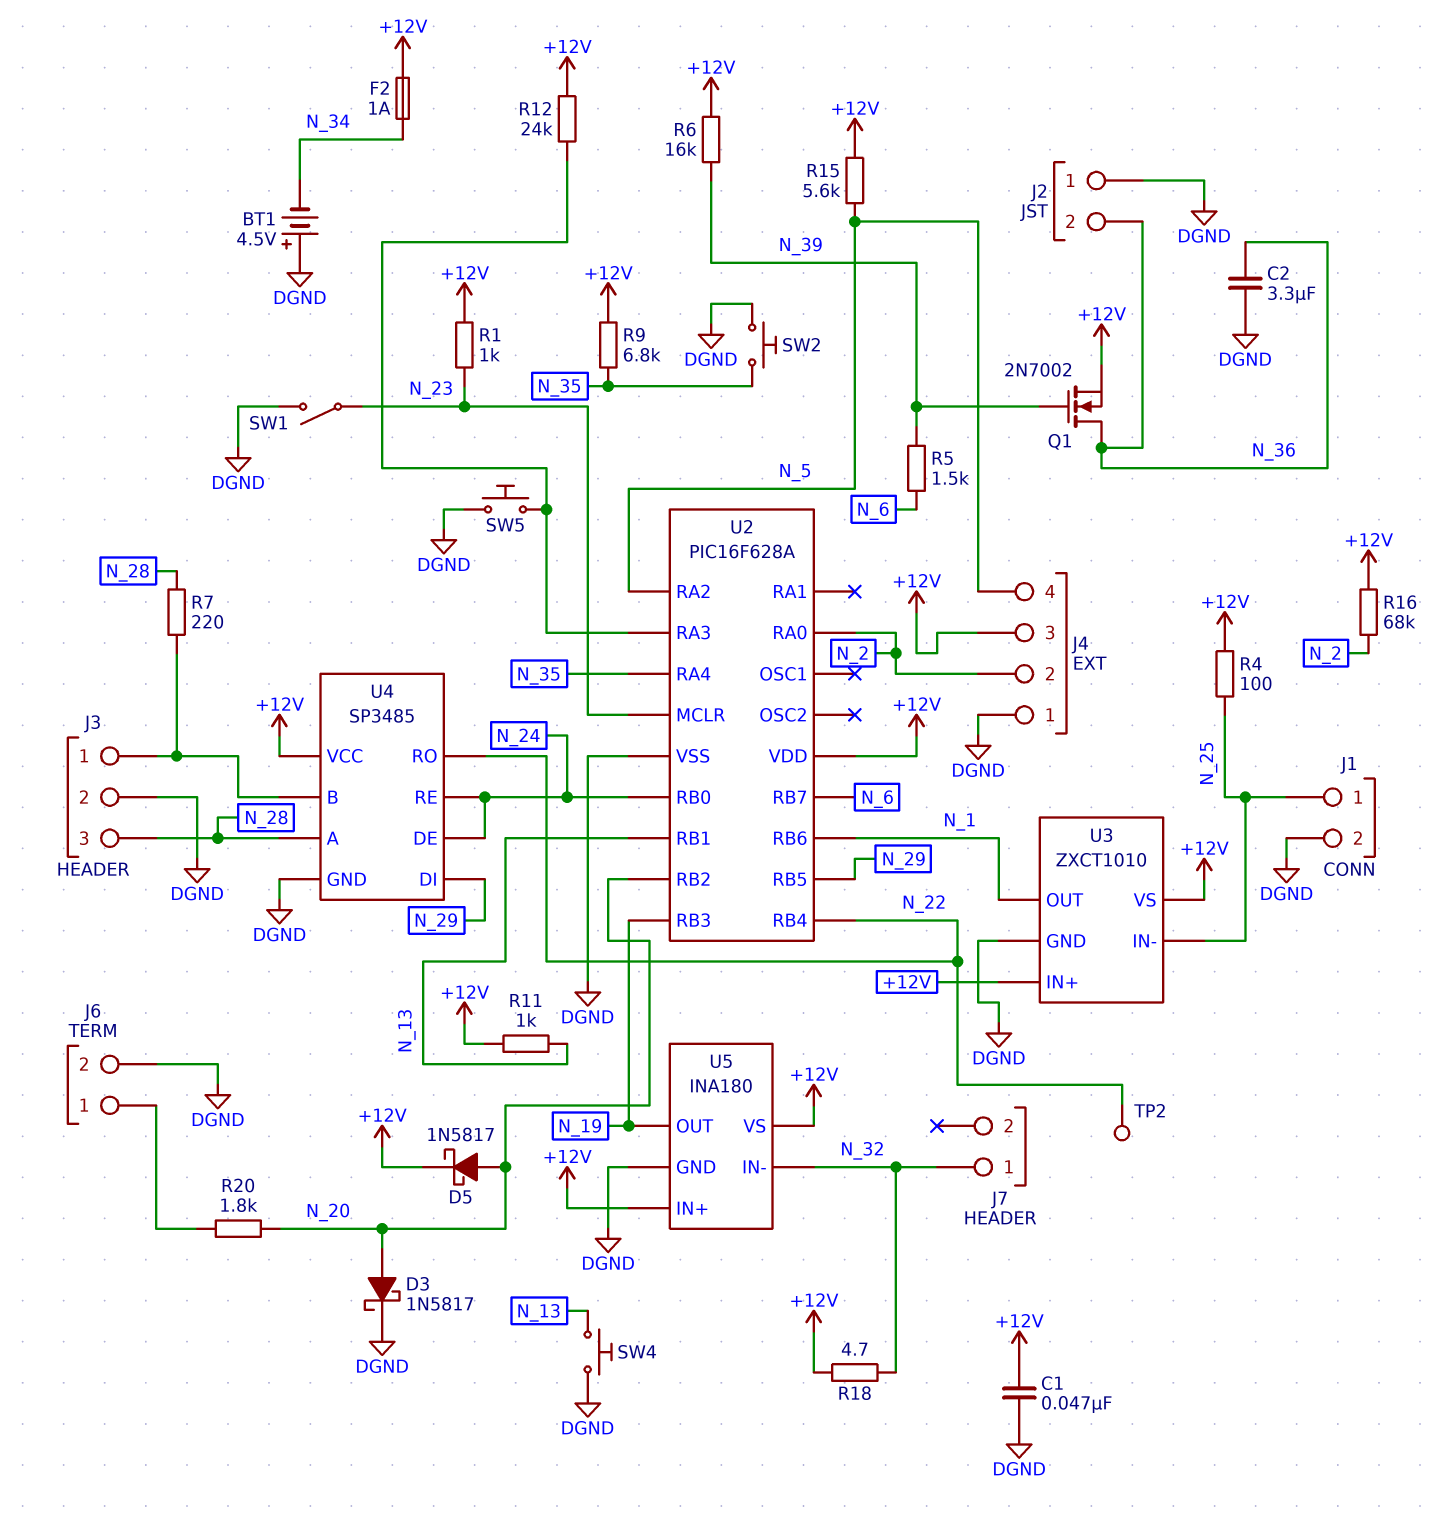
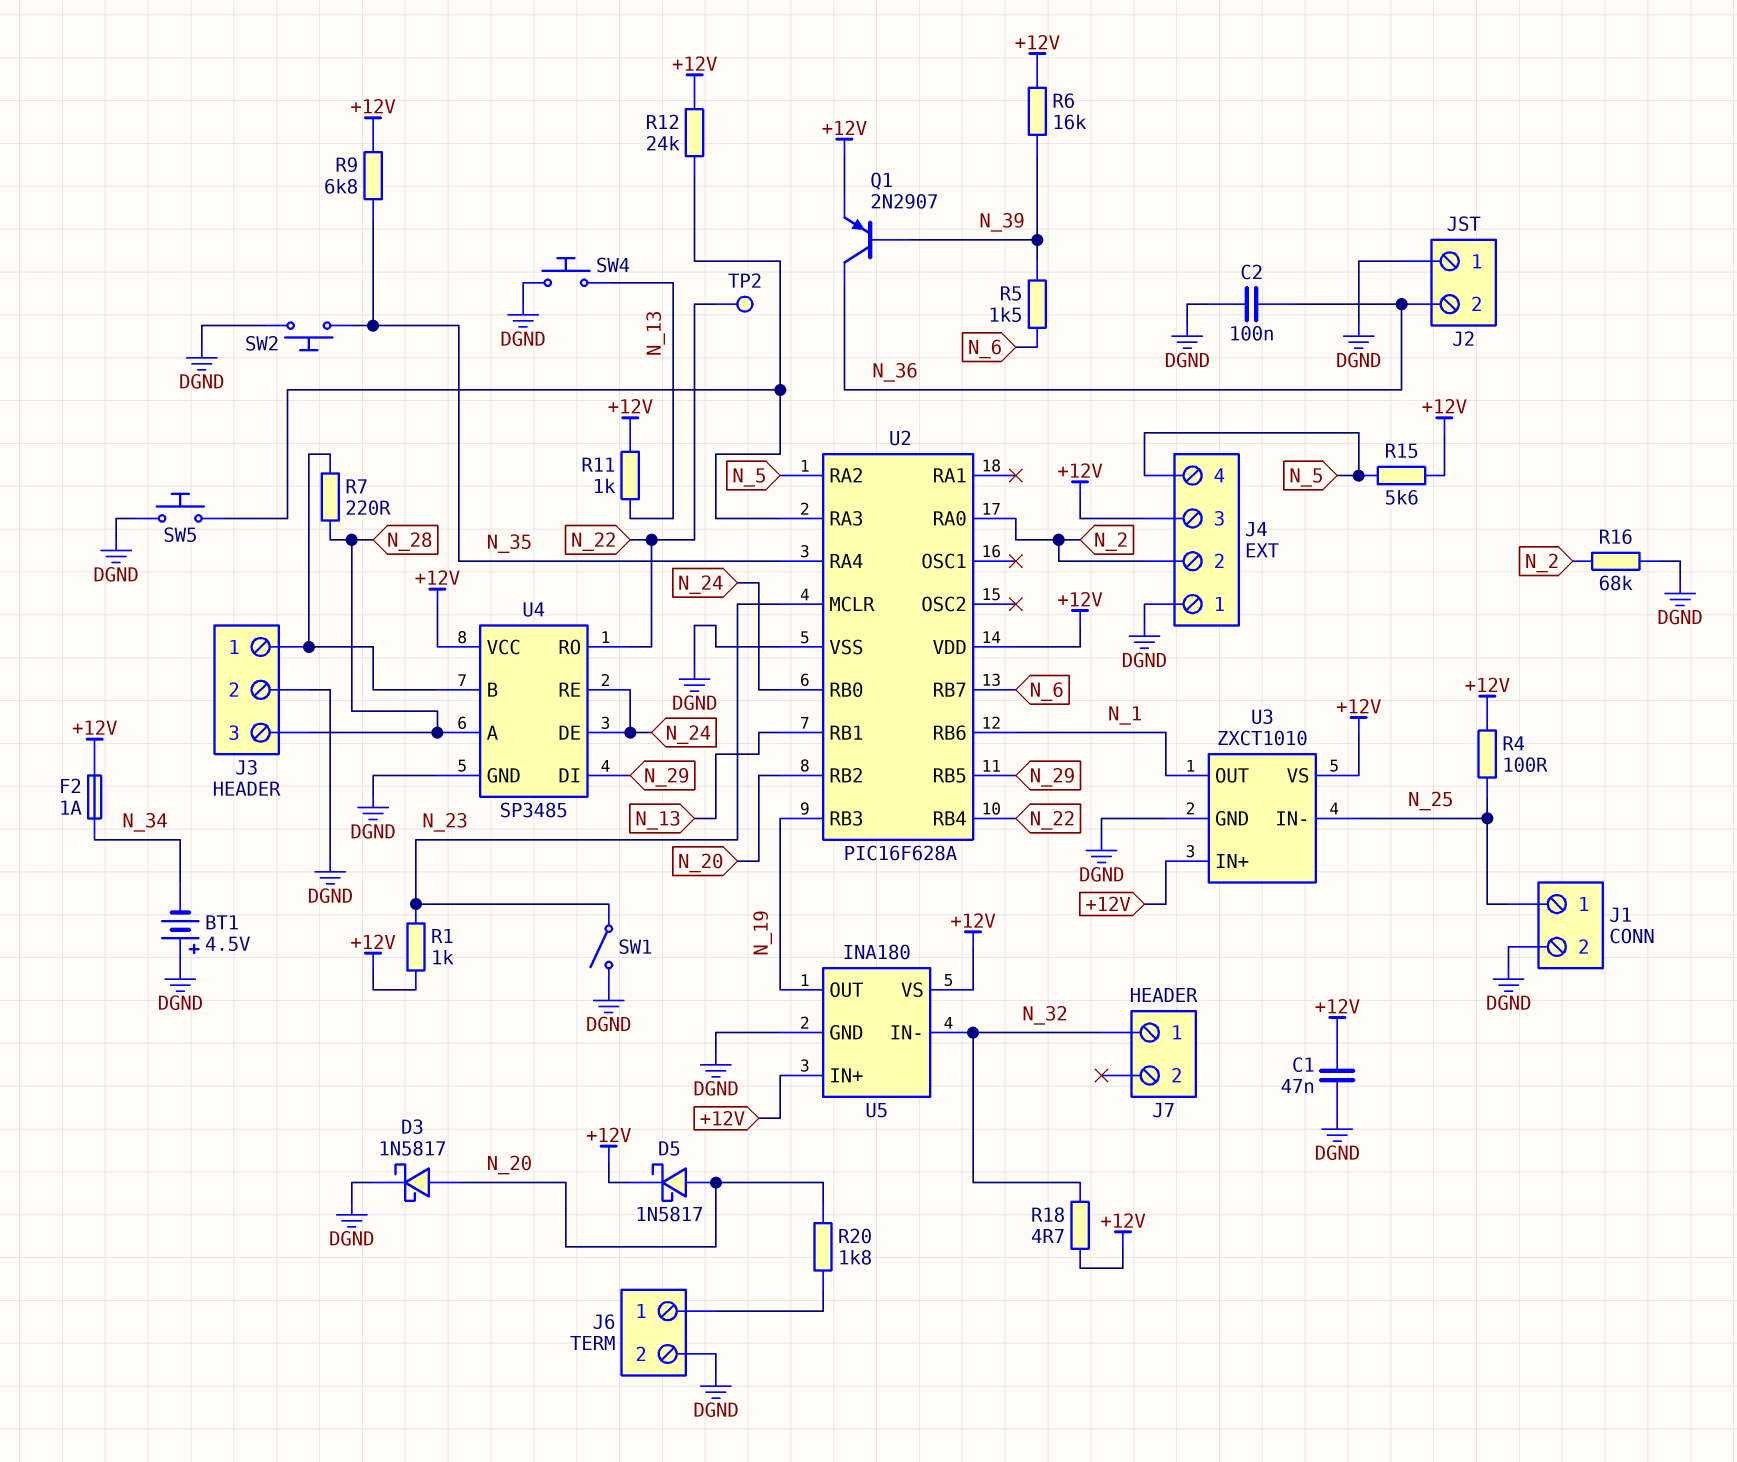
C2: 3.3uF (DGND, N_36) -> 100nF (DGND, N_36)
Q1: NMOS 2N7002 (G N_39, D N_36, S +12V) -> PNP 2N2907 (B N_39, C N_36, E +12V)
R16: 68k (+12V, N_2) -> 68k (DGND, N_2)

